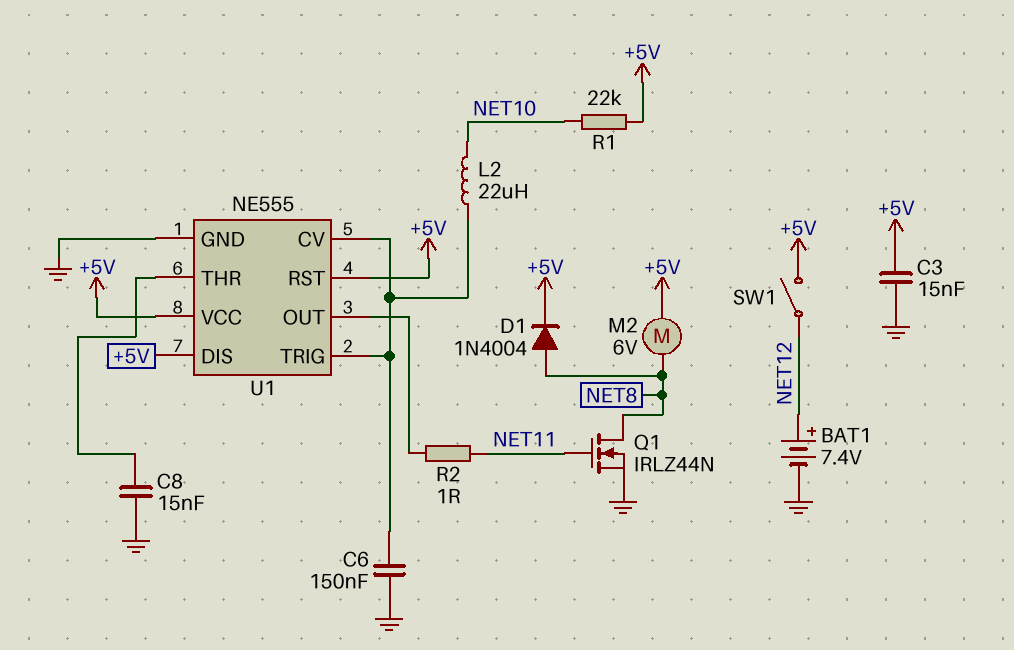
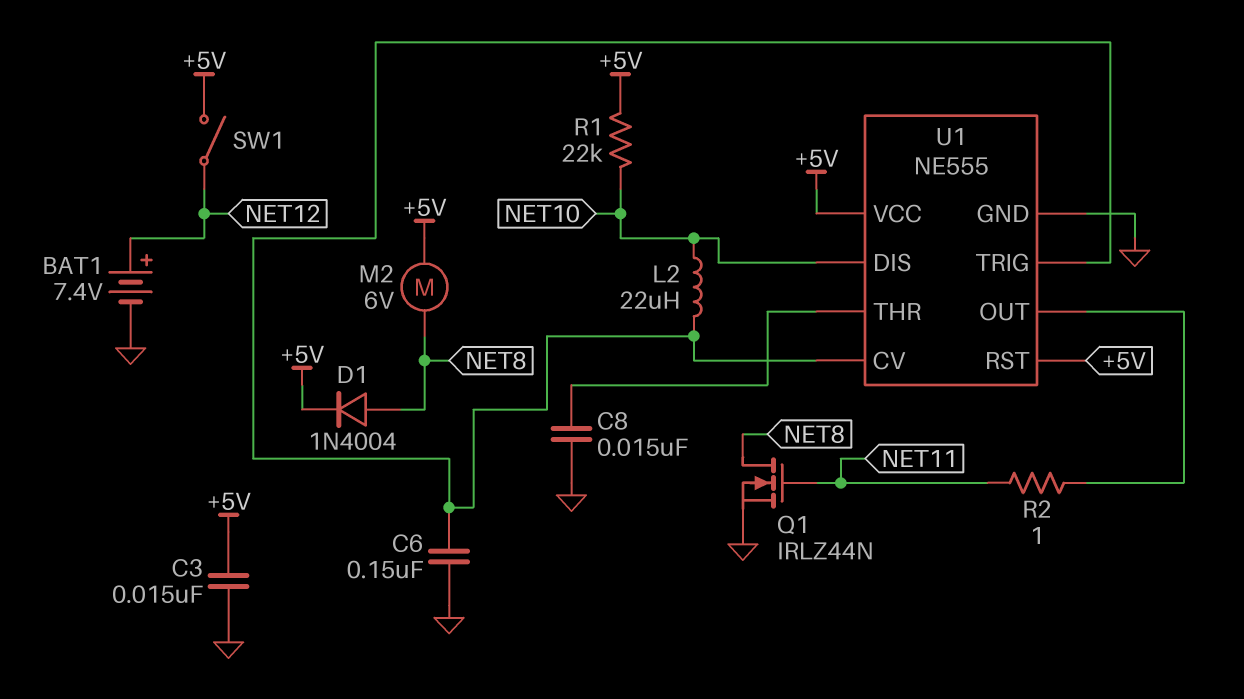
U1 pin DIS: +5V -> NET10

